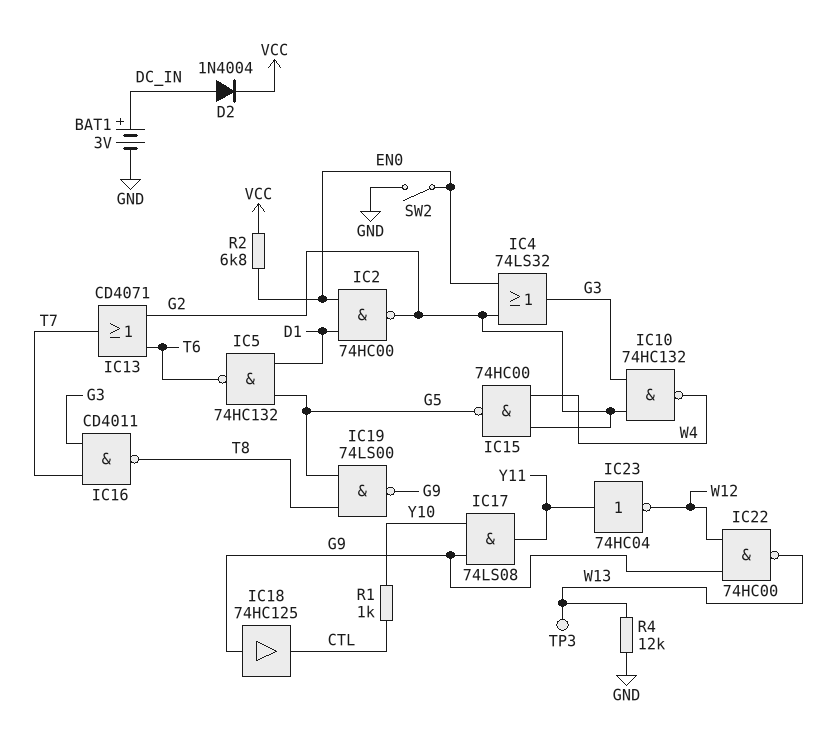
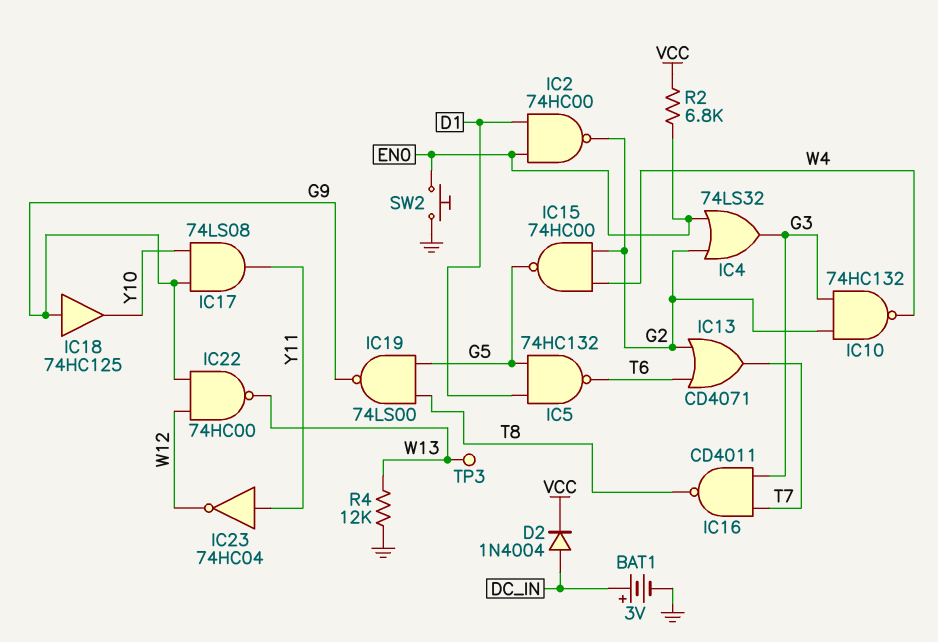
IC18: buffer 74HC125 (in G9, out CTL) -> buffer 74HC125 (in G9, out Y10)
R1: 1k (CTL, Y10) -> none
SW2: switch (EN0, GND) -> button (EN0, GND)

